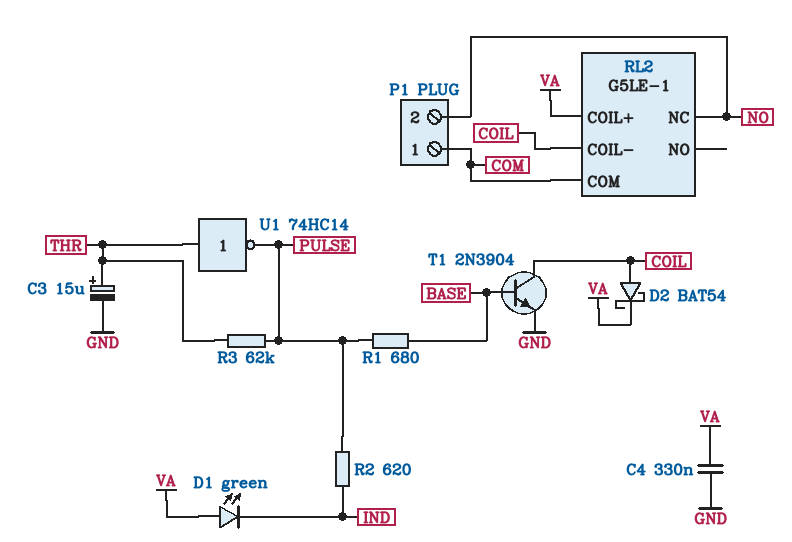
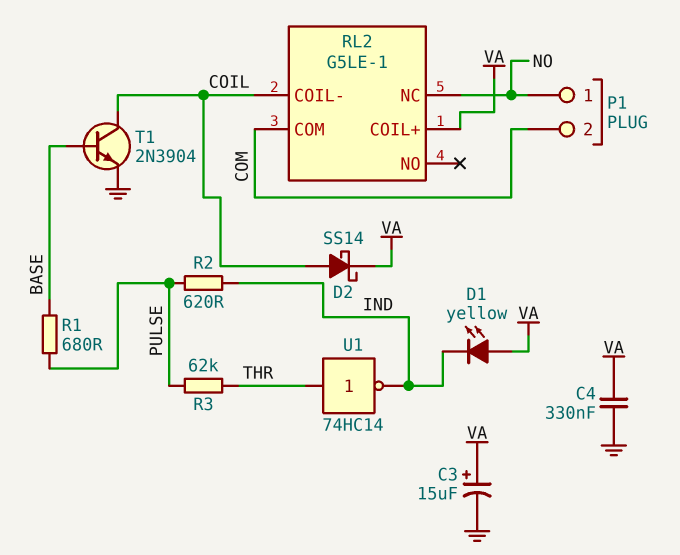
C3: 15uF (plus THR, minus GND) -> 15uF (plus VA, minus GND)
D1: LED green (A VA, K IND) -> LED yellow (A VA, K IND)
D2: schottky BAT54 (A COIL, K VA) -> schottky SS14 (A COIL, K VA)
P1 pin 1: COM -> NO
P1 pin 2: NO -> COM
U1: NOT 74HC14 (in THR, out PULSE) -> NOT 74HC14 (in THR, out IND)

